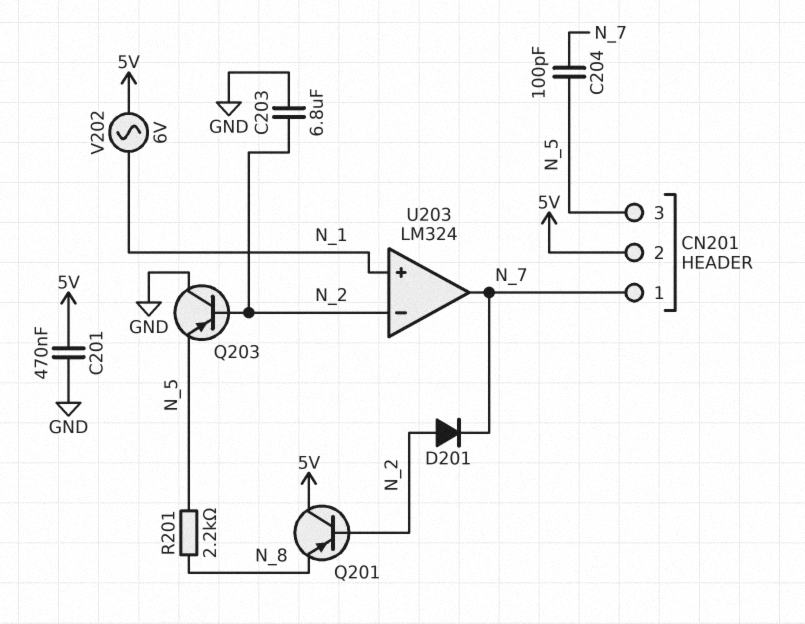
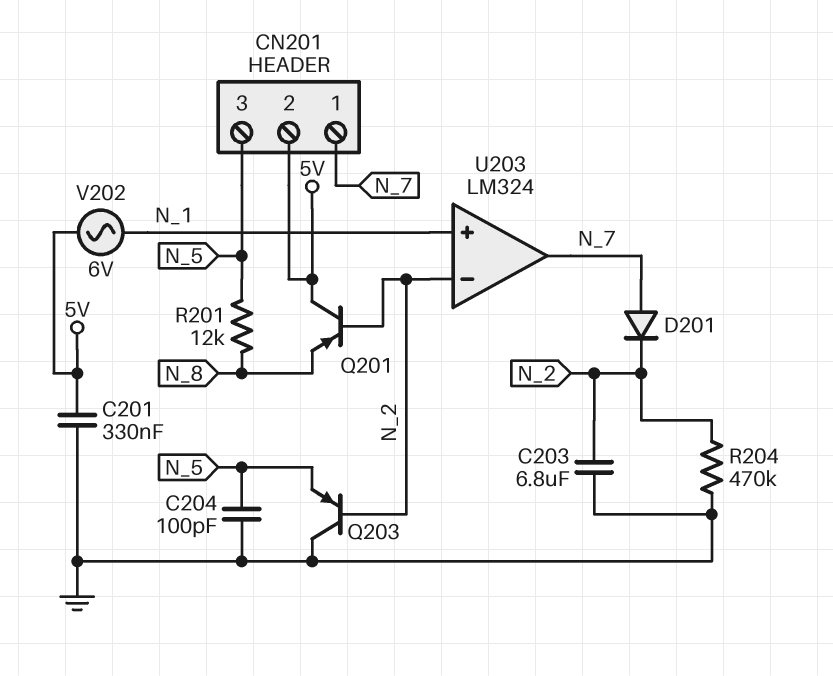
C201: 470nF (5V, GND) -> 330nF (5V, GND)
C204: 100pF (N_5, N_7) -> 100pF (GND, N_5)
D201: diode (A N_2, K N_7) -> diode (A N_7, K N_2)
R201: 2.2k (N_5, N_8) -> 12k (N_5, N_8)
R204: none -> 470k (GND, N_2)

